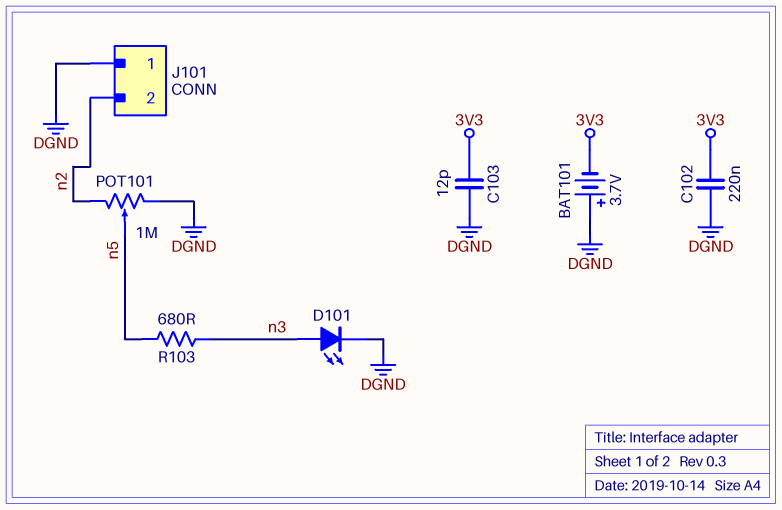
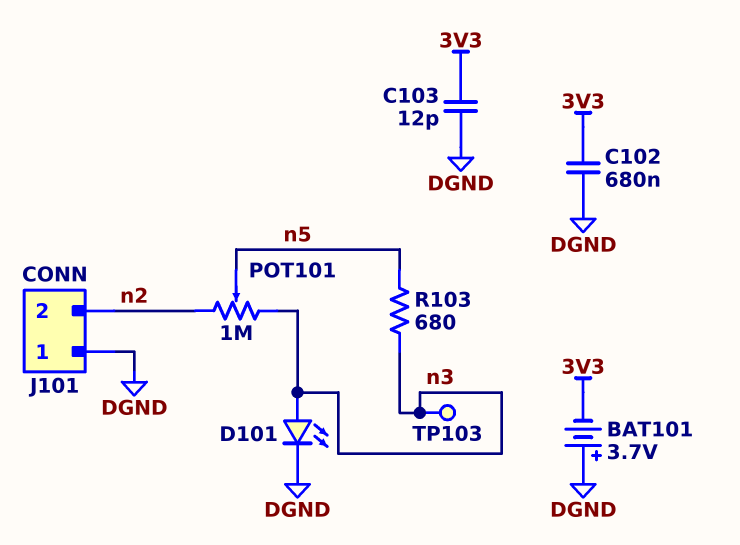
C102: 220nF (3V3, DGND) -> 680nF (3V3, DGND)
POT101: 1M (DGND, n2, wiper n5) -> 1M (n2, n3, wiper n5)
TP103: none -> test point (n3)

